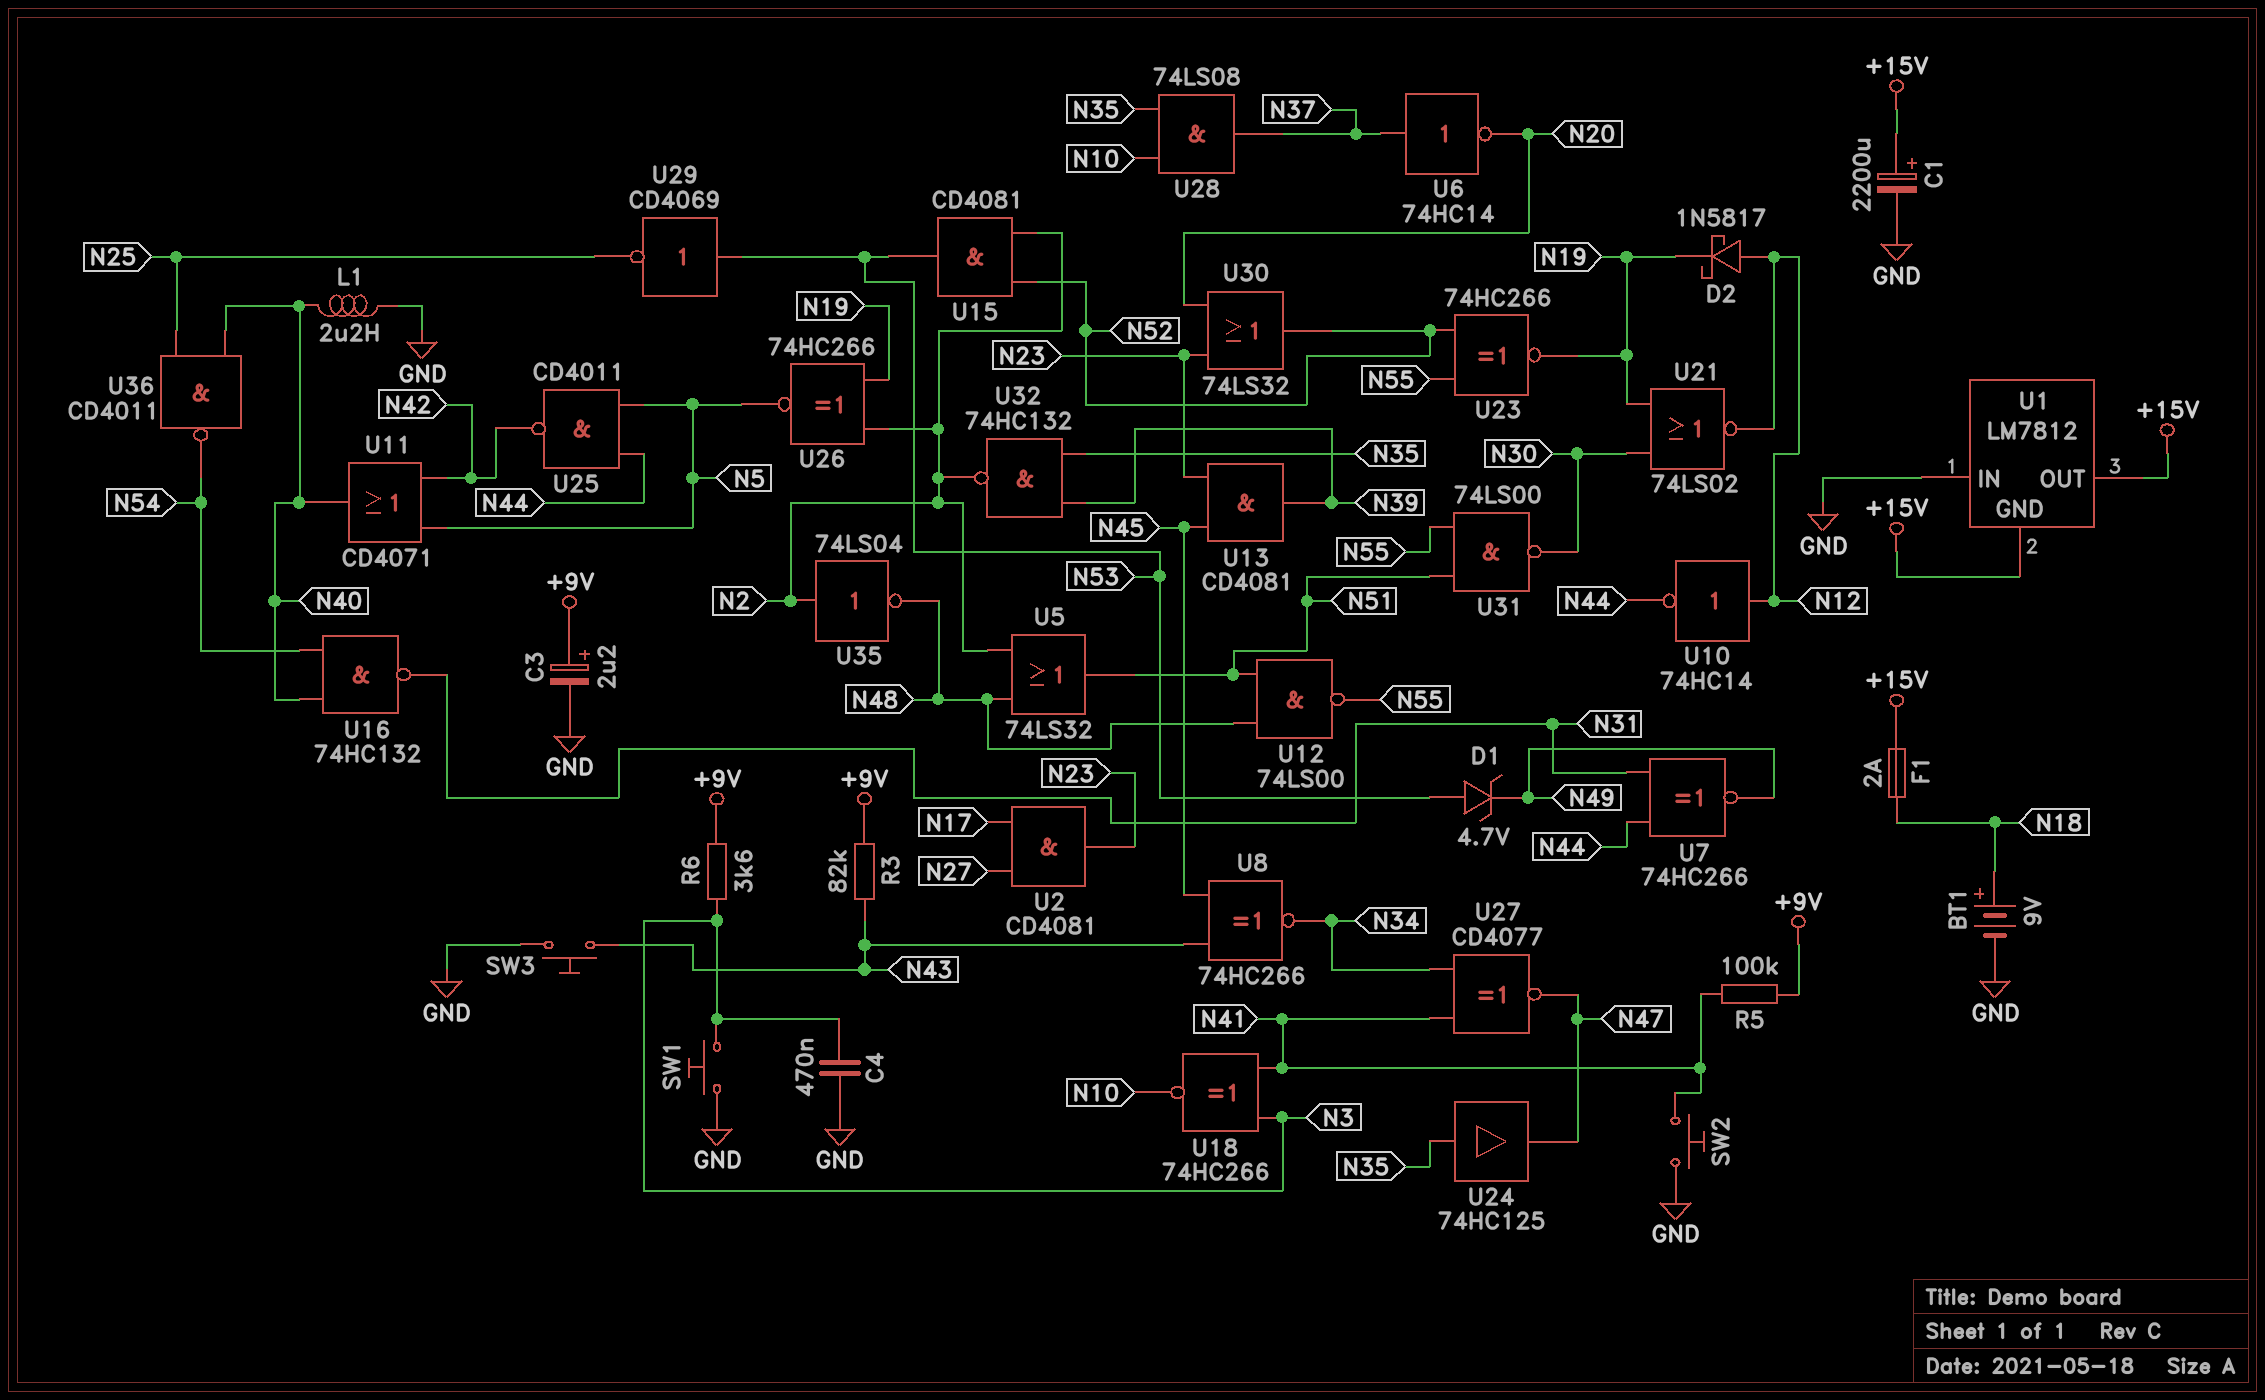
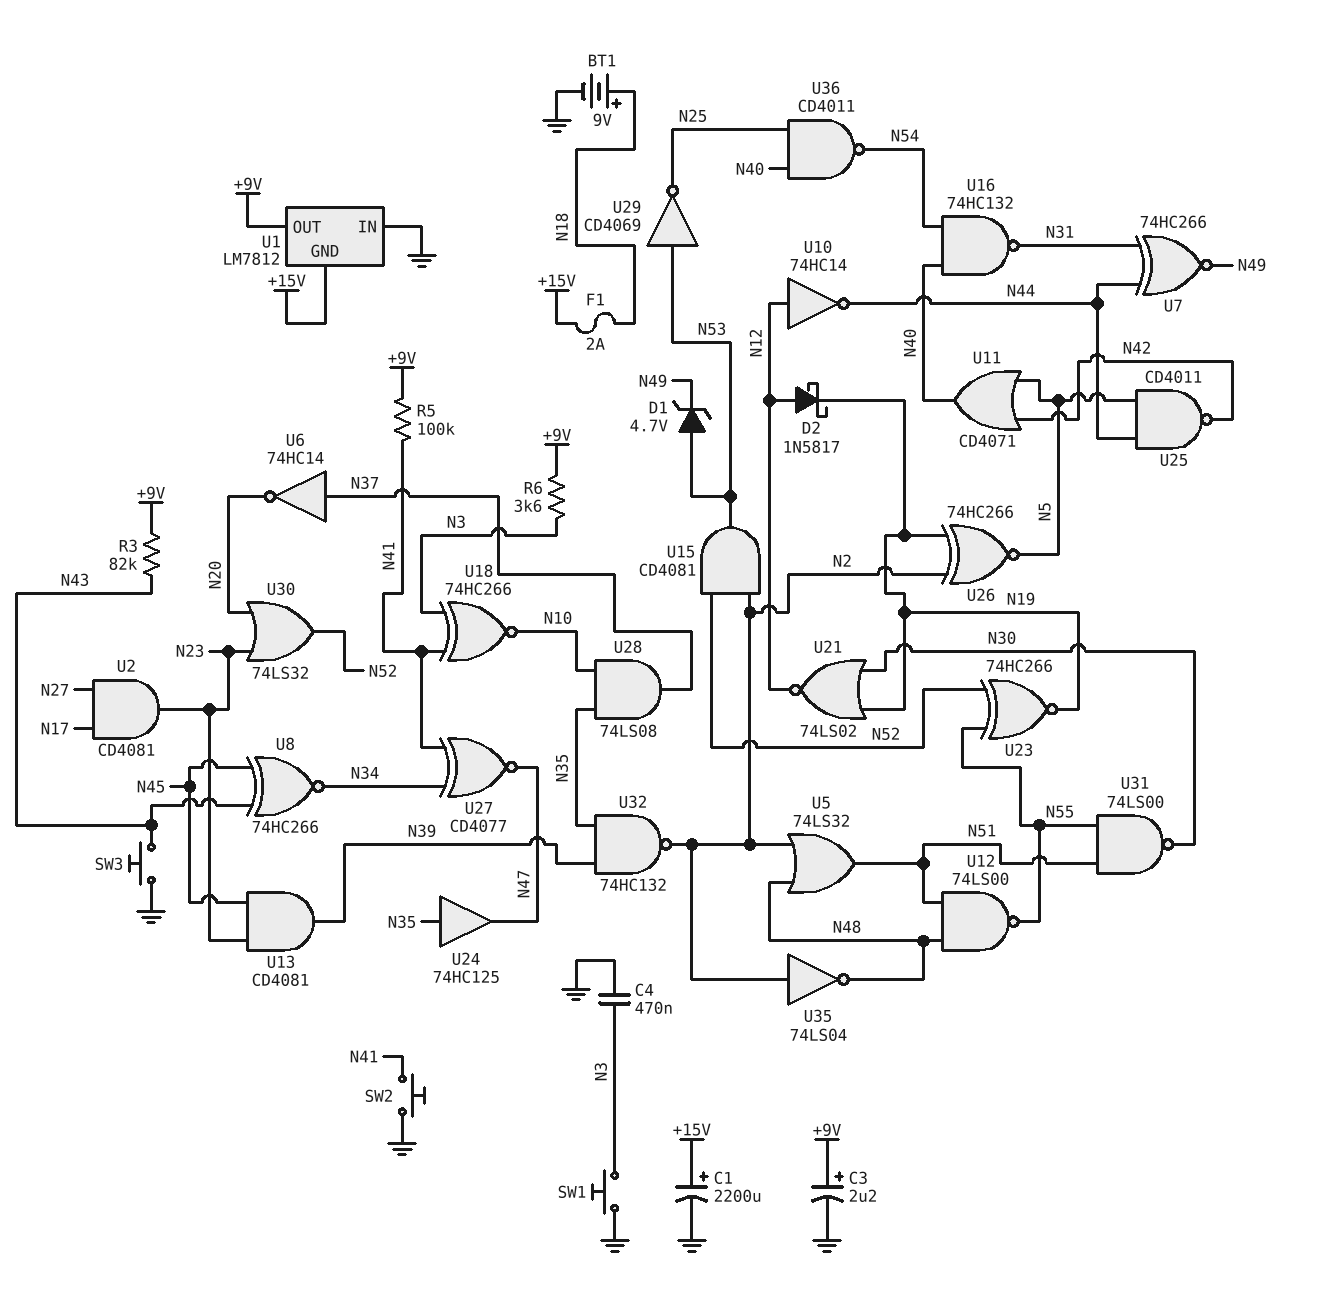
L1: 2.2uH (GND, N40) -> none
U1 pin OUT: +15V -> +9V

